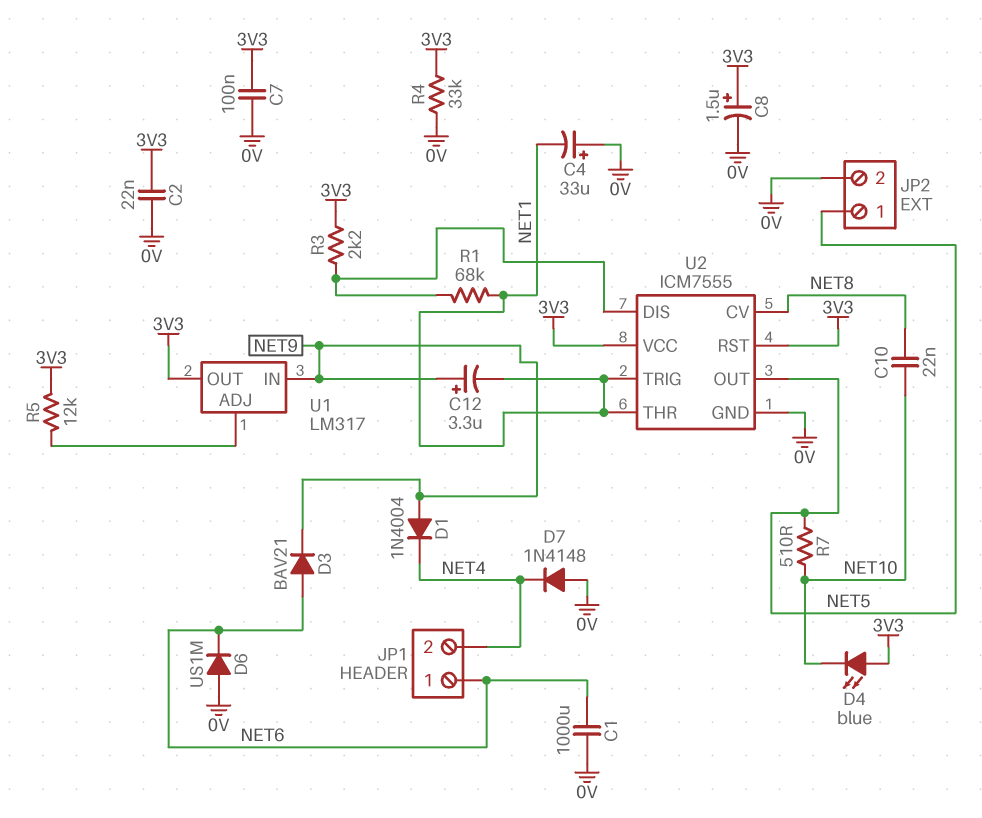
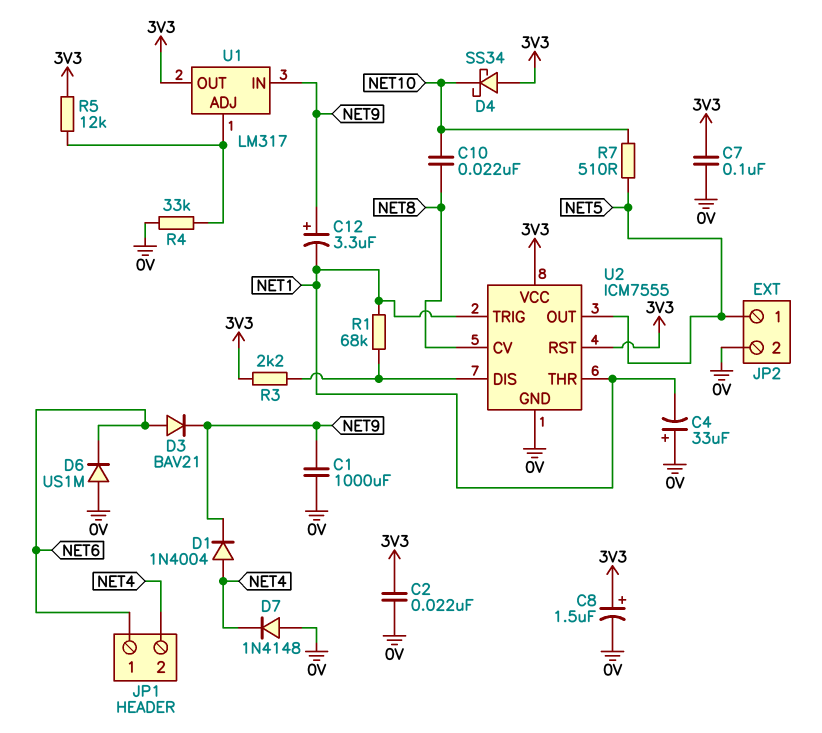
C1: 1000uF (0V, NET6) -> 1000uF (0V, NET9)
D1: diode 1N4004 (A NET9, K NET4) -> diode 1N4004 (A NET4, K NET9)
D4: LED blue (A 3V3, K NET10) -> schottky SS34 (A 3V3, K NET10)
R4: 33k (0V, 3V3) -> 33k (0V, U1/ADJ)

